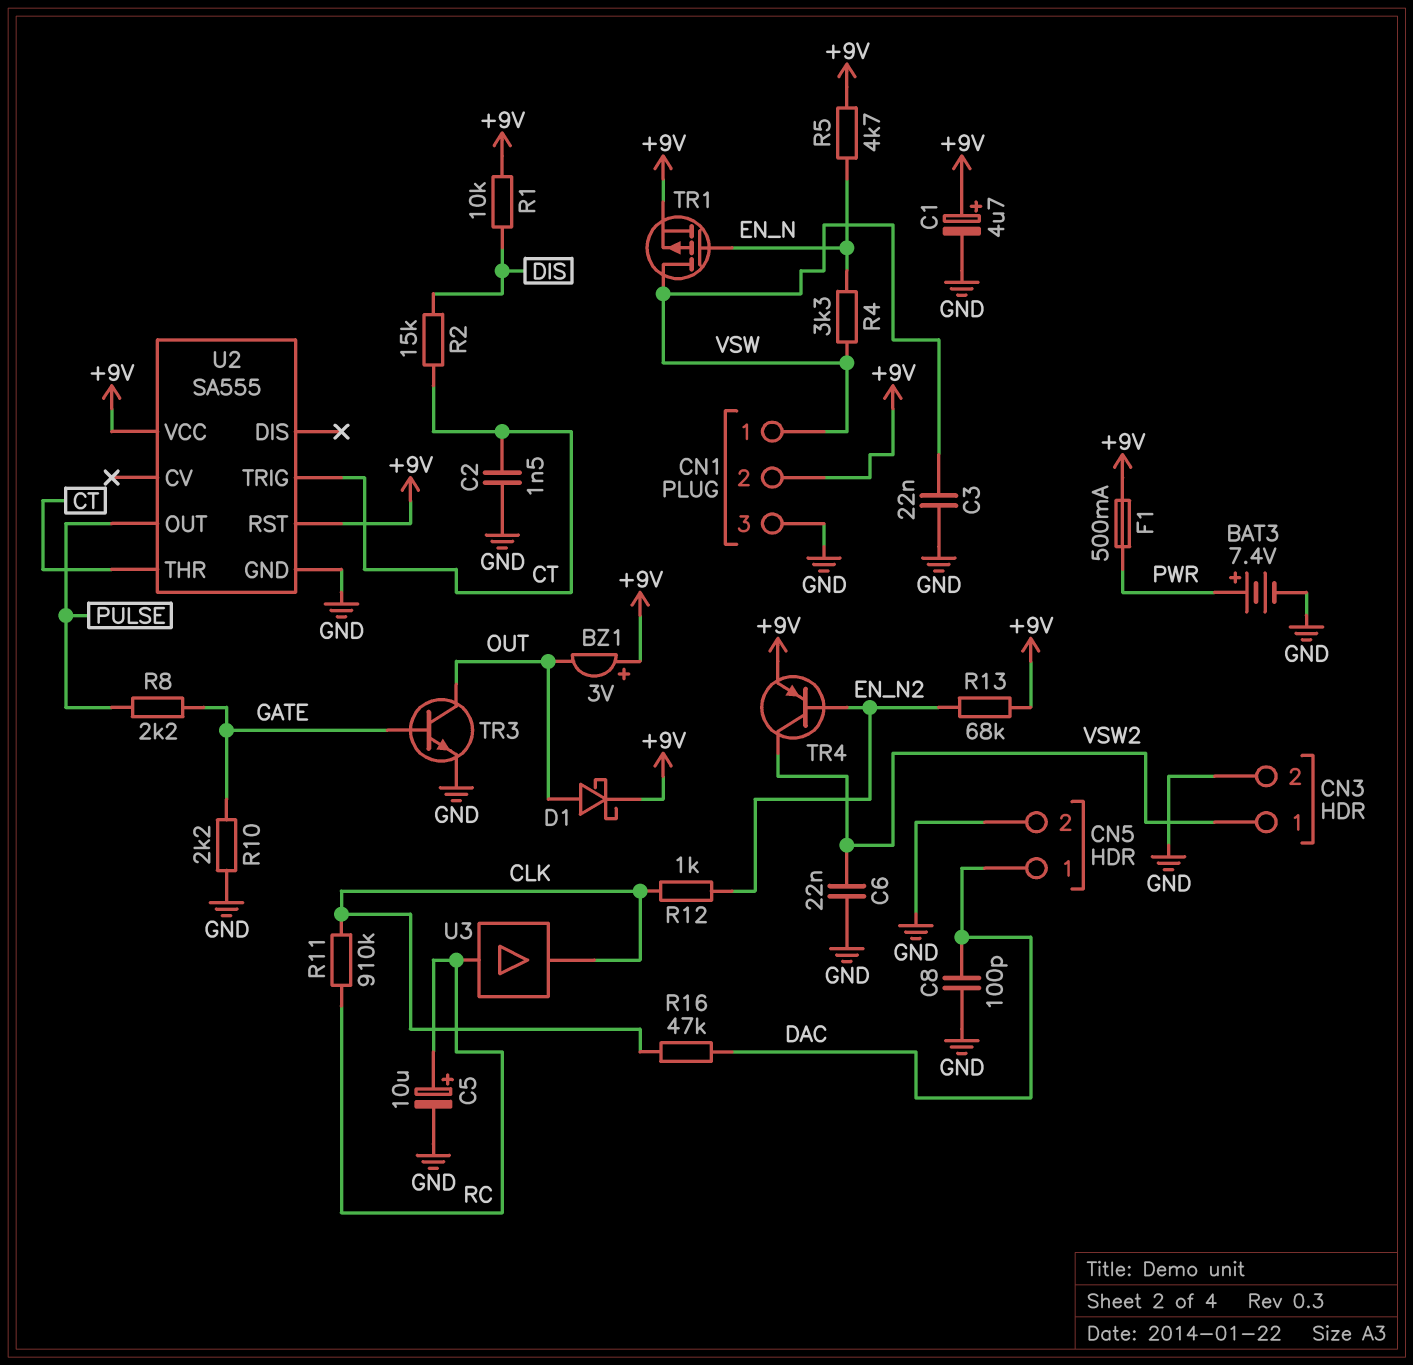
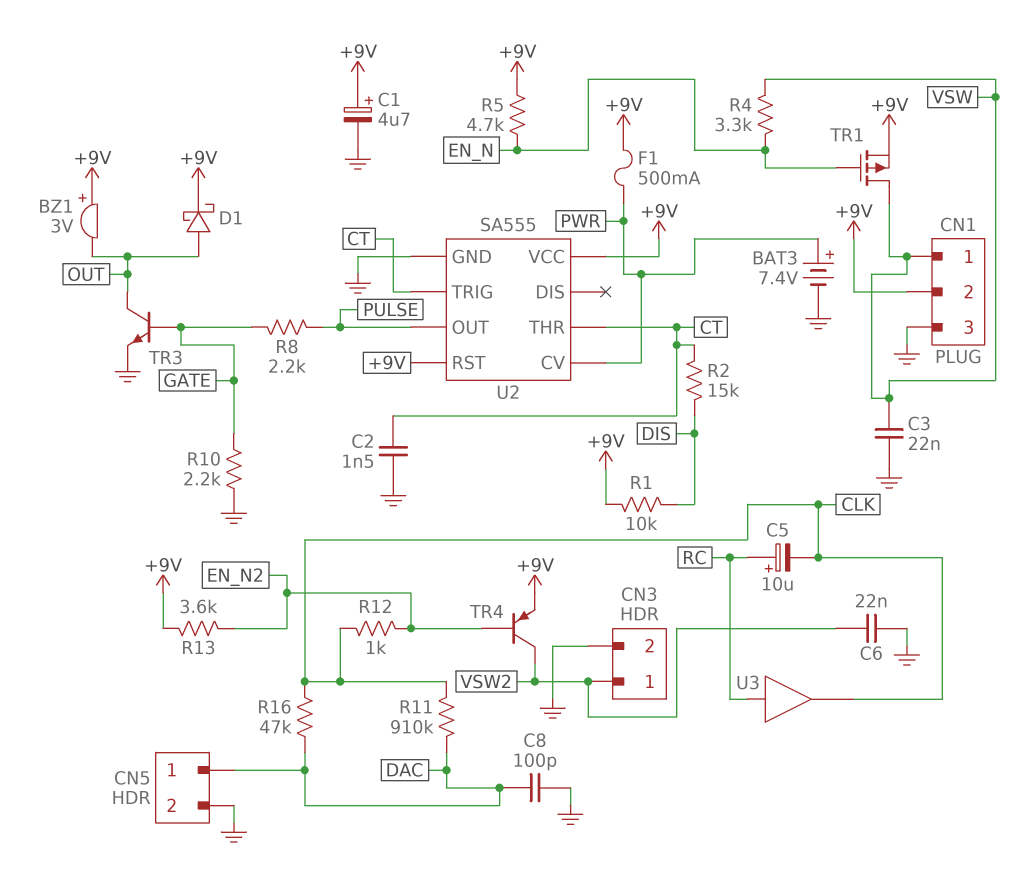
C5: 10uF (plus RC, minus GND) -> 10uF (plus RC, minus CLK)
R11: 910k (CLK, RC) -> 910k (CLK, DAC)
R13: 68k (+9V, EN_N2) -> 3.6k (+9V, EN_N2)
U2 pin CV: none -> PWR

